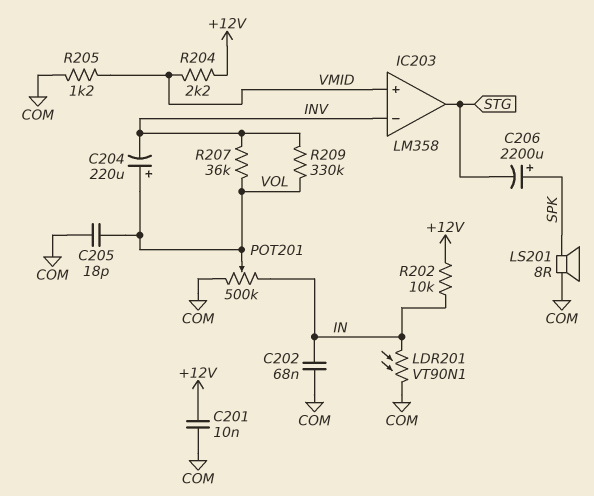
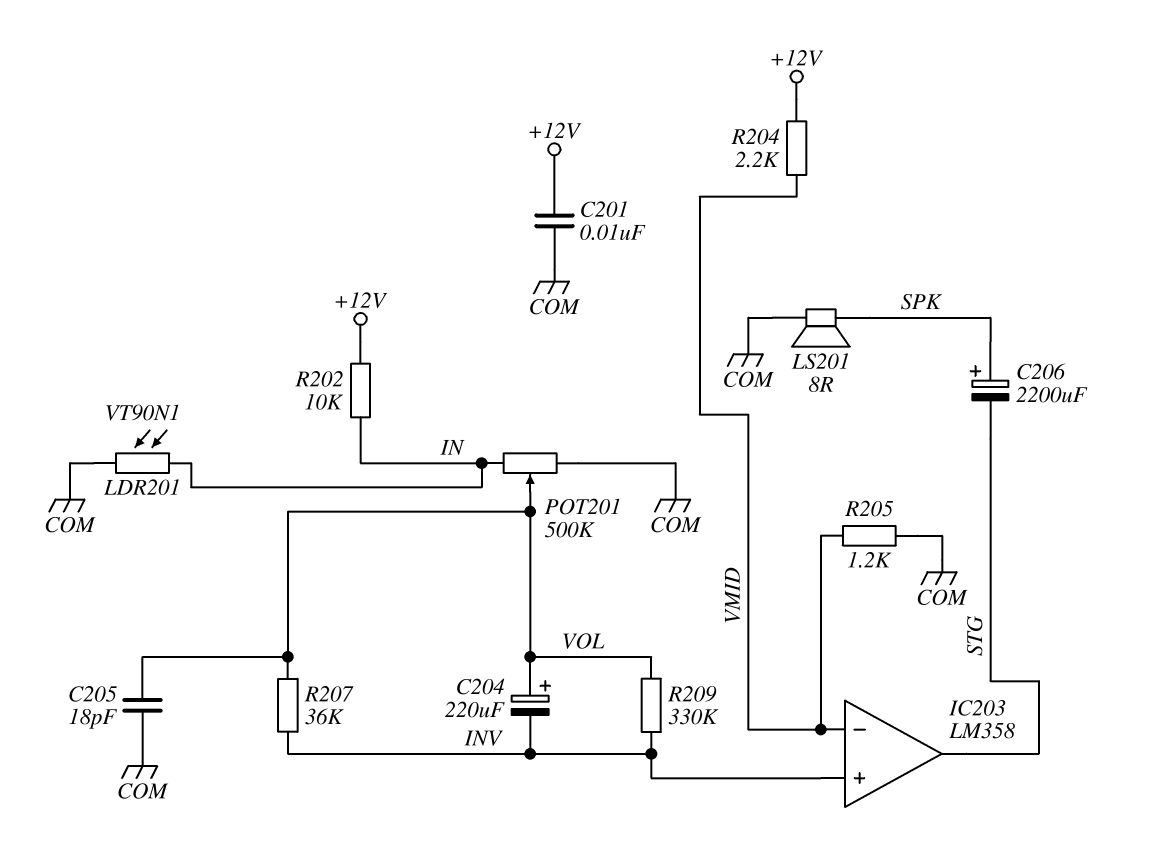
C202: 68nF (COM, IN) -> none
IC203 pin in+: VMID -> INV
IC203 pin in-: INV -> VMID

